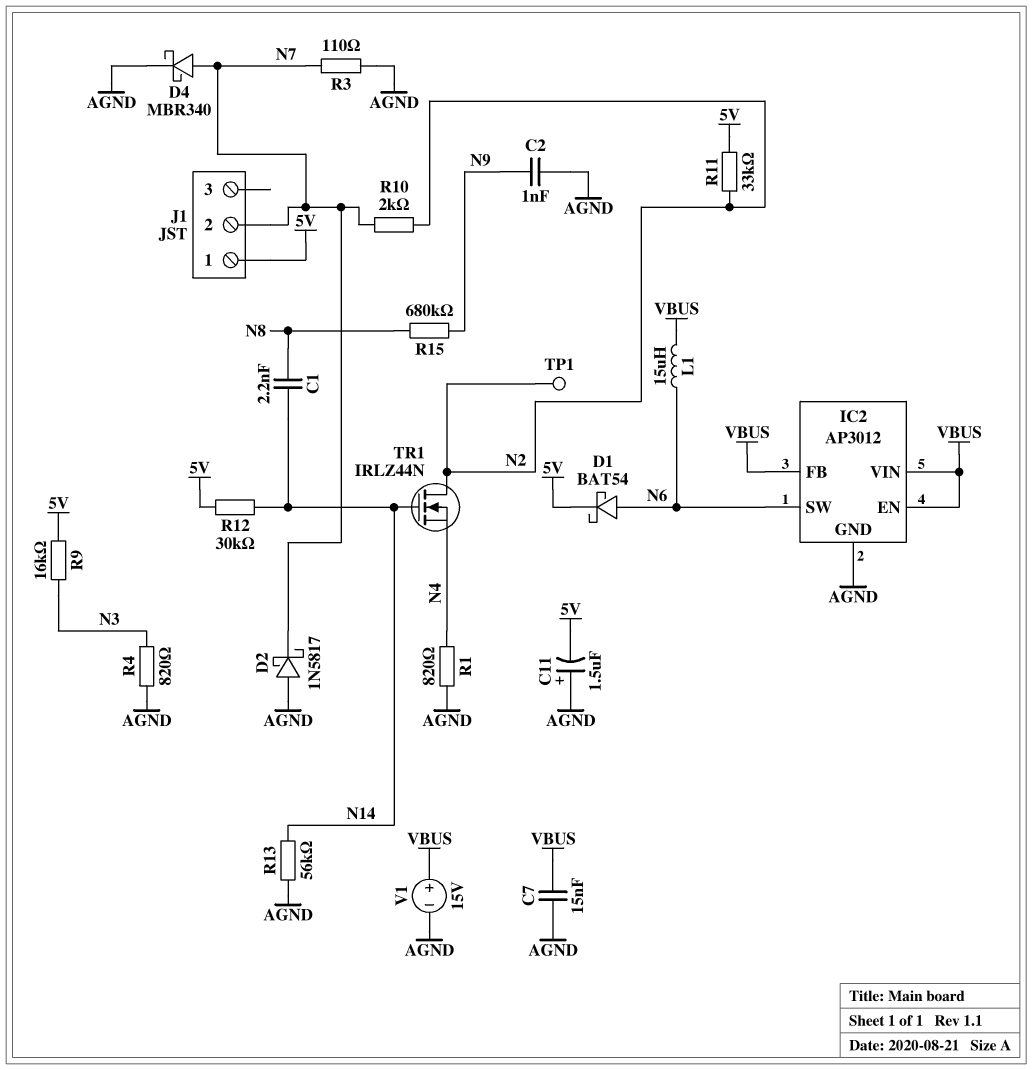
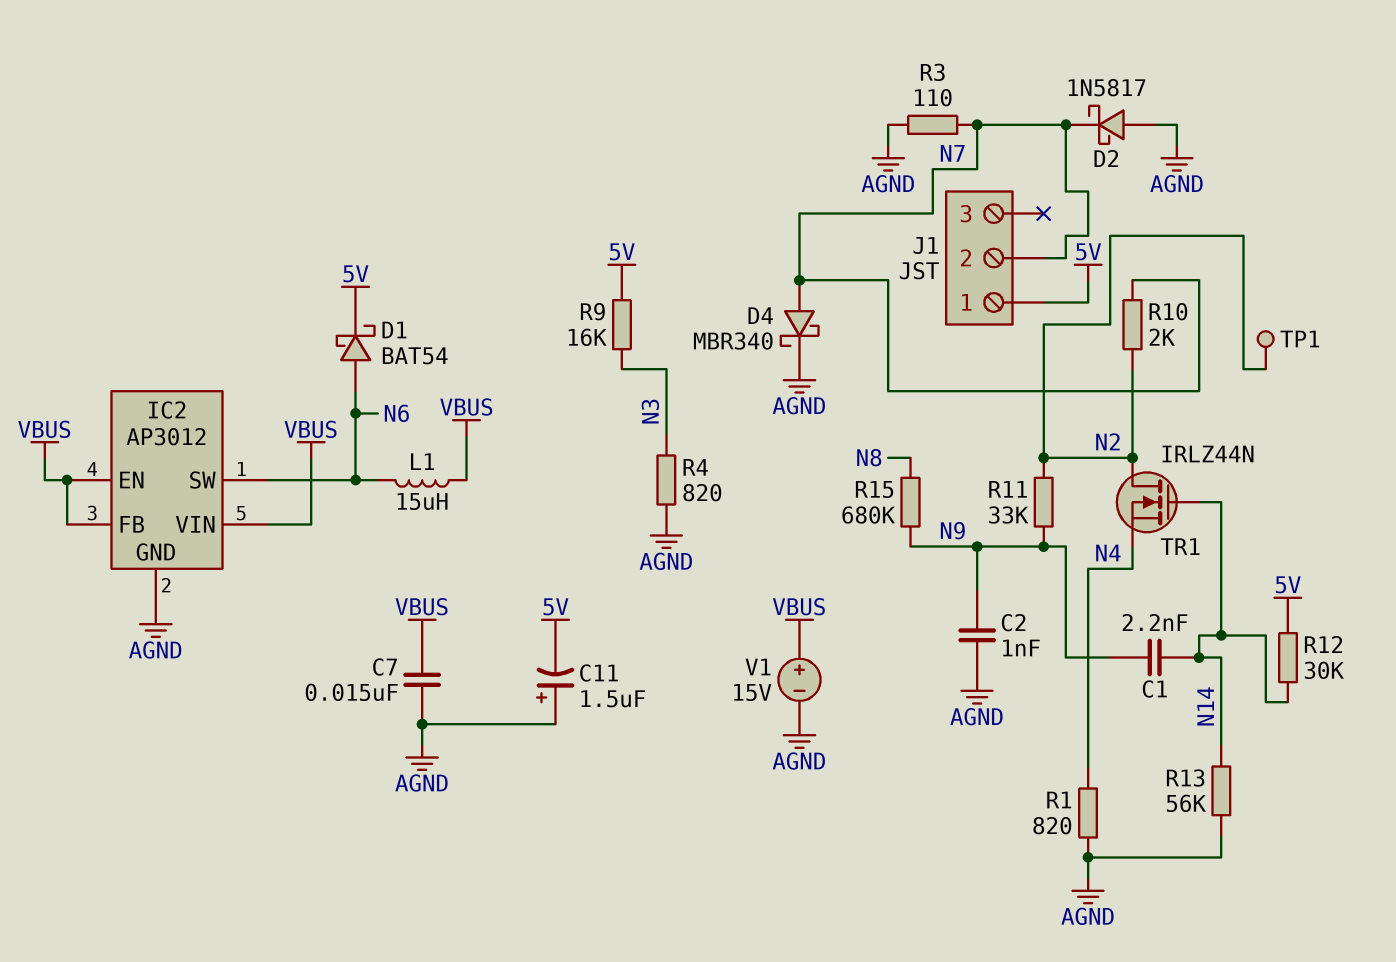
C1: 2.2nF (N8, N14) -> 2.2nF (N9, N14)
R11: 33k (5V, N2) -> 33k (N2, N9)

